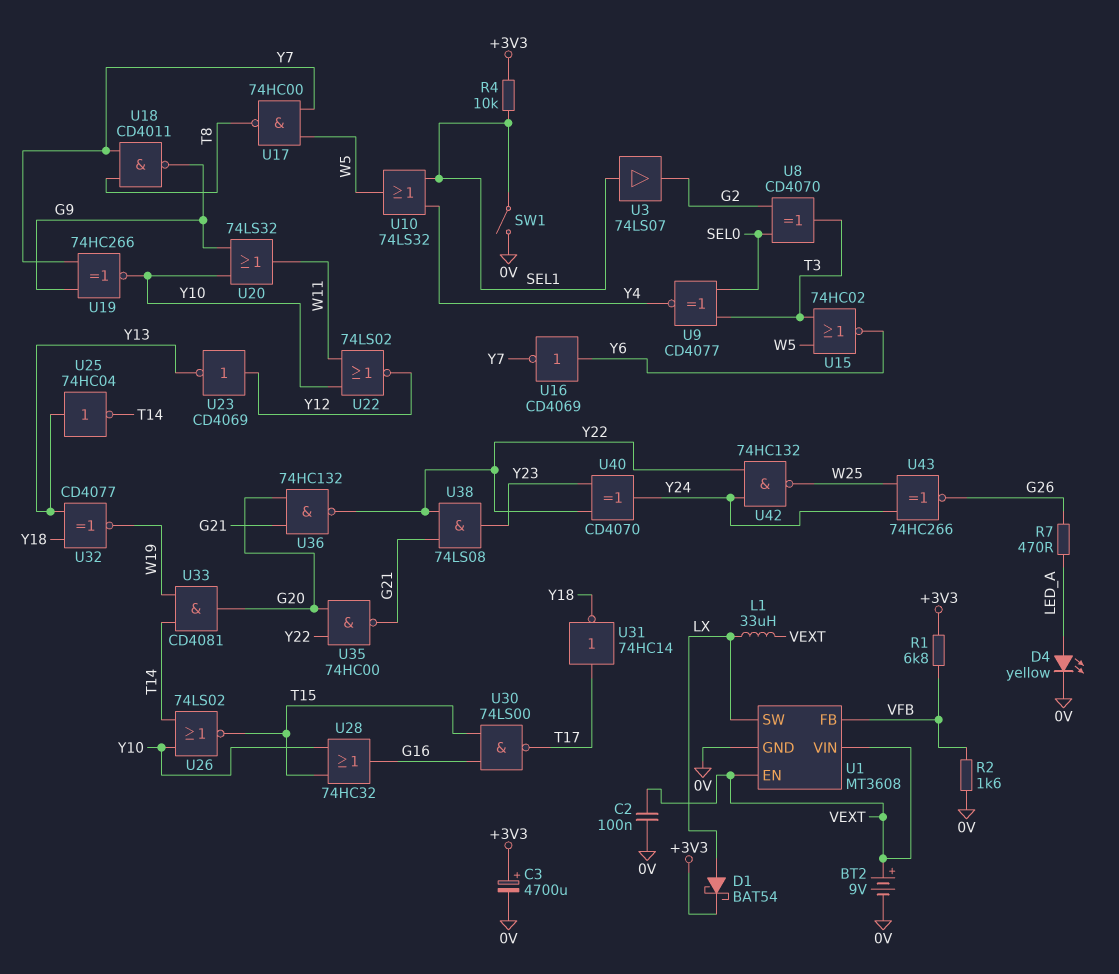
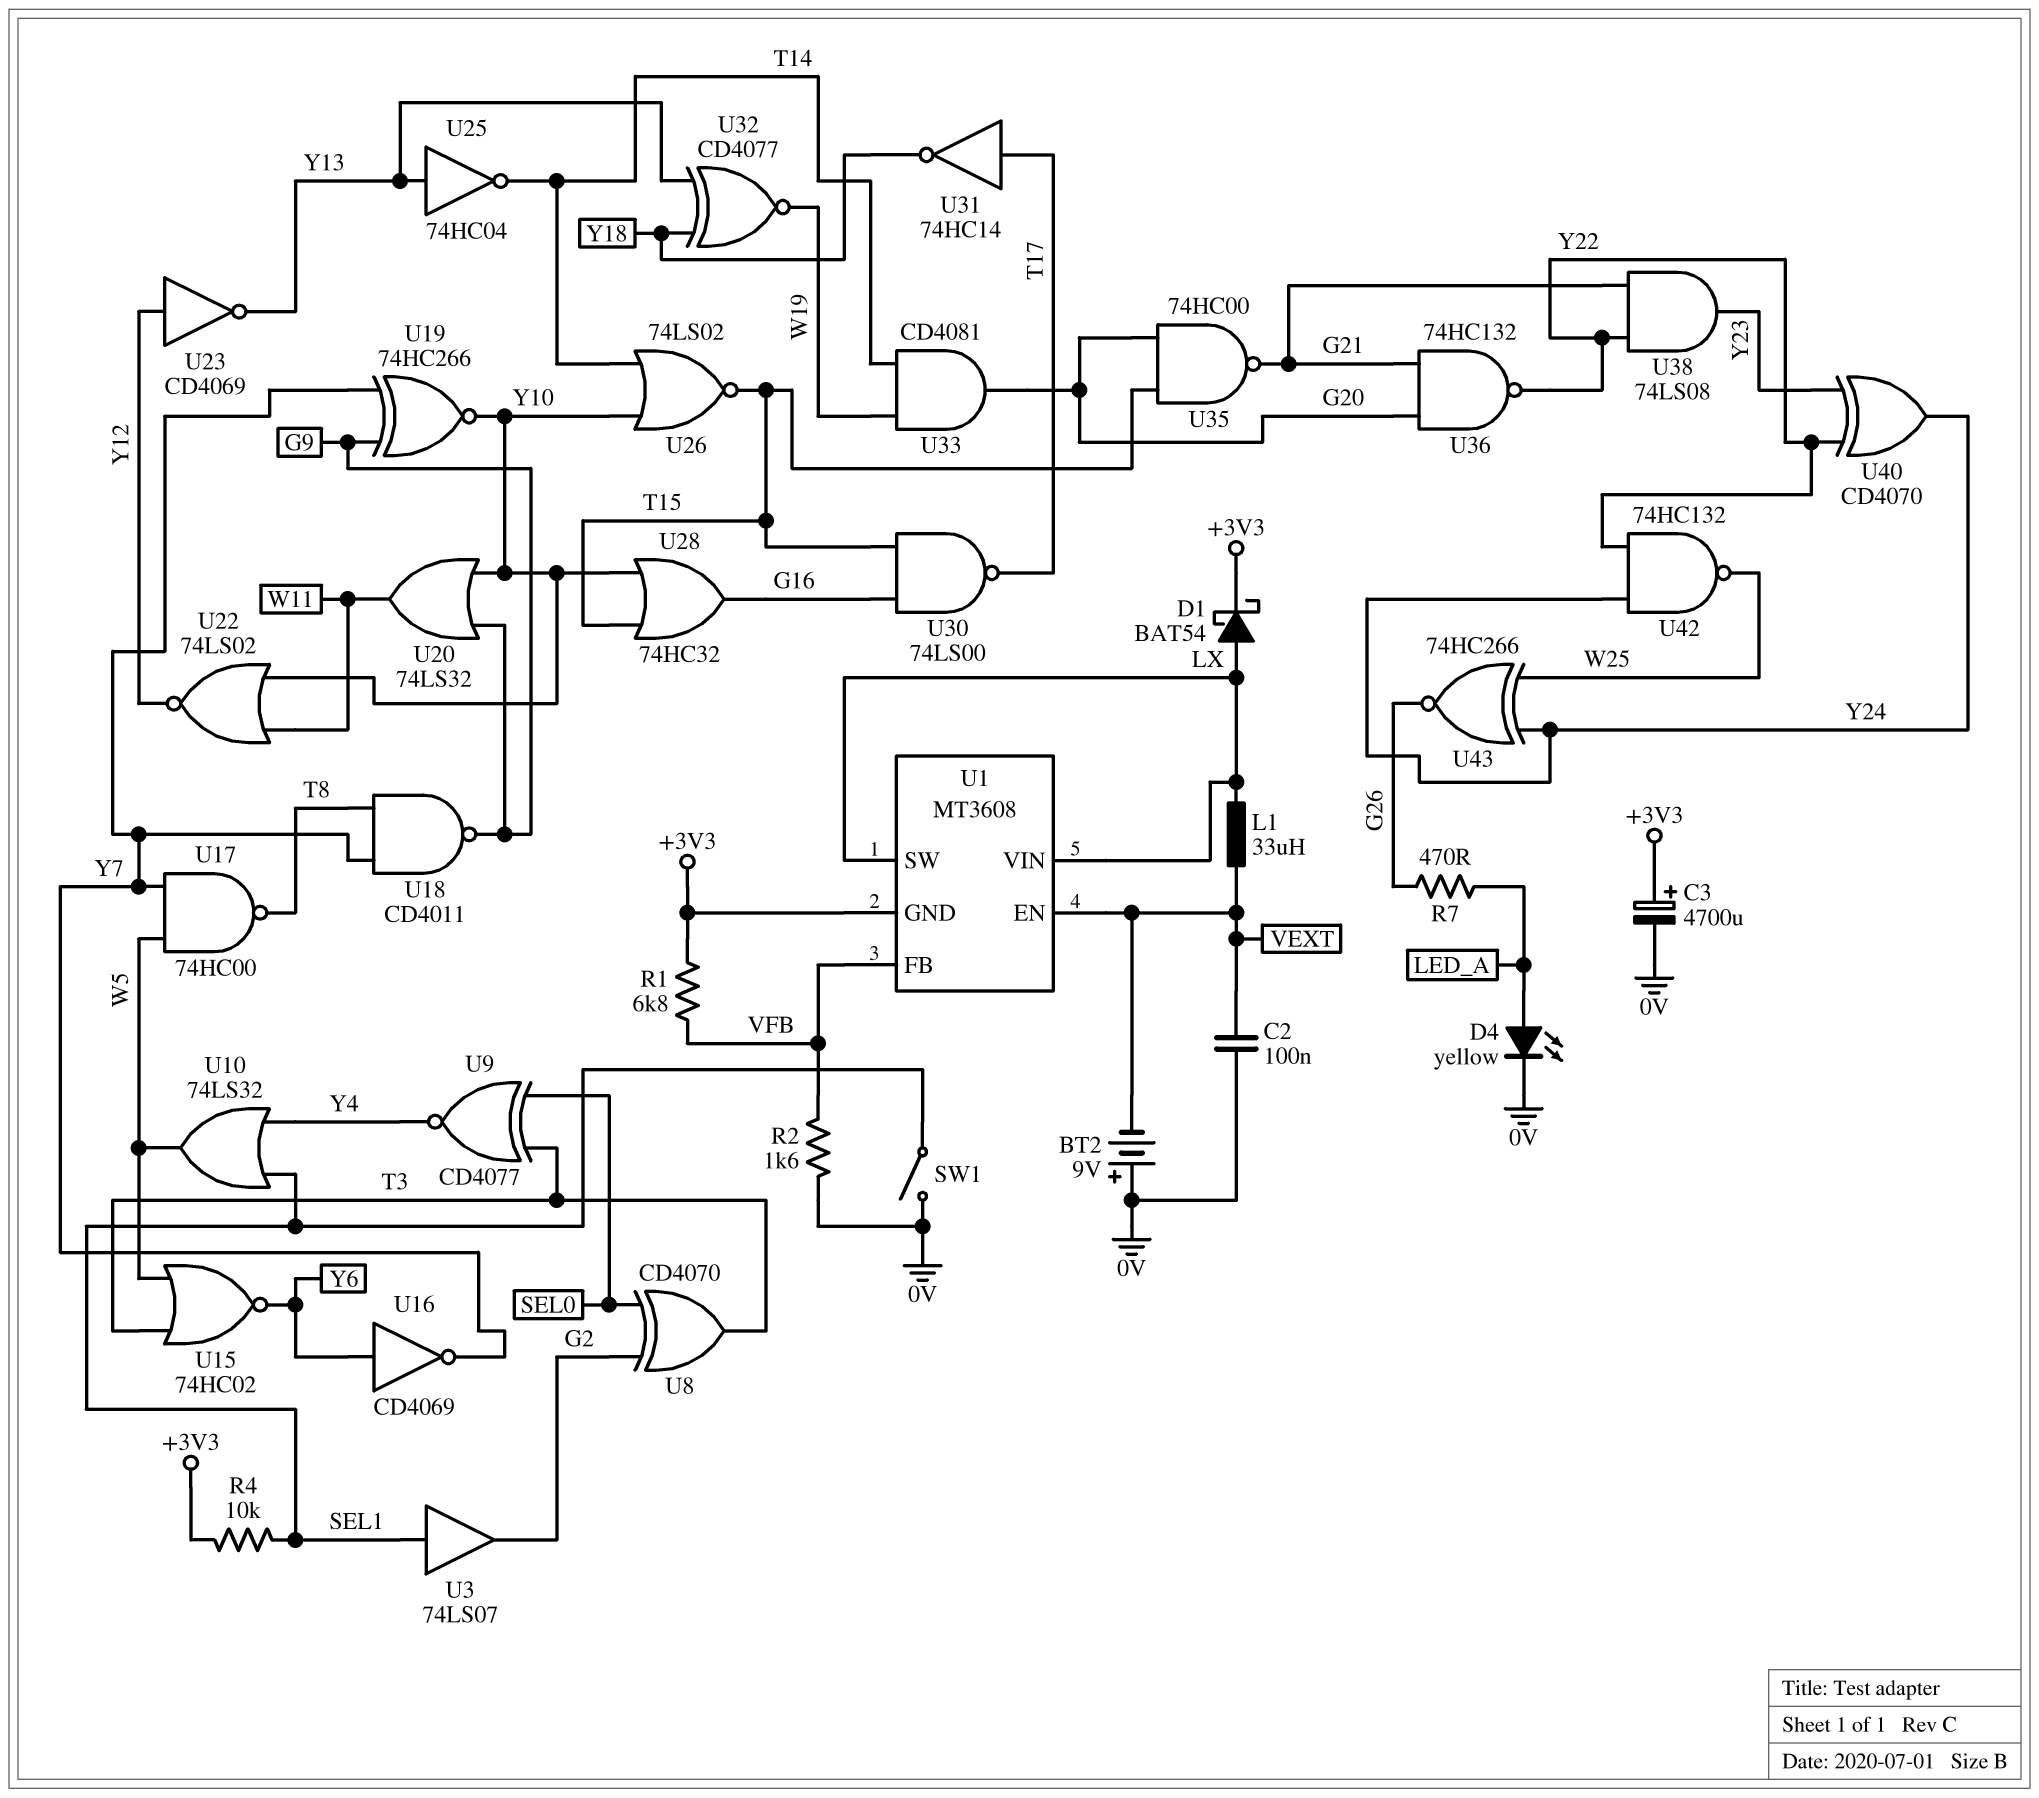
BT2: 9V (plus VEXT, minus 0V) -> 9V (plus 0V, minus VEXT)
U1 pin GND: 0V -> +3V3
U1 pin VIN: VEXT -> LX
U35: NAND 74HC00 (in G20, in Y22, out G21) -> NAND 74HC00 (in G20, in T15, out G21)

